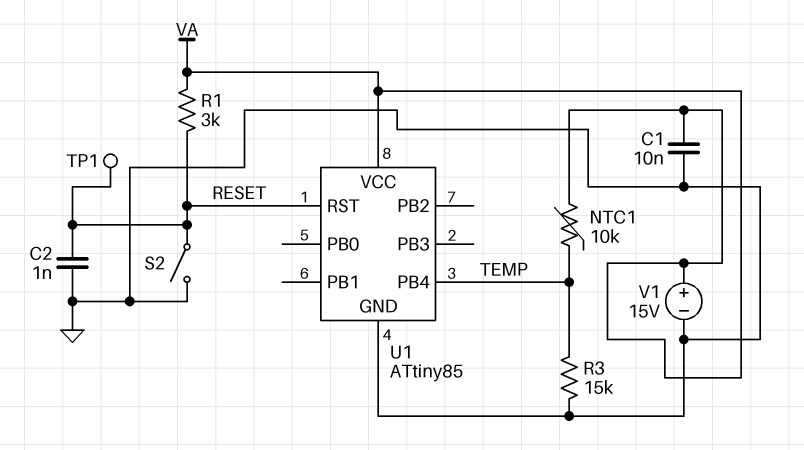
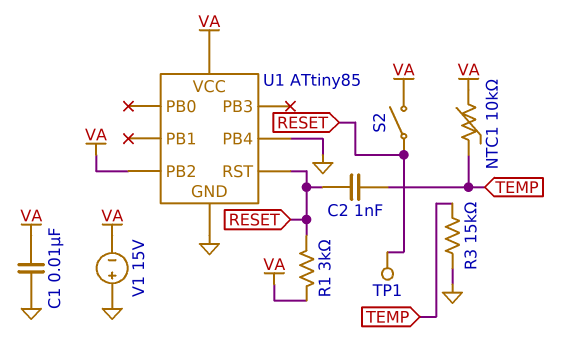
C2: 1nF (GND, RESET) -> 1nF (RESET, TEMP)
S2: switch (GND, RESET) -> switch (RESET, VA)
U1 pin PB2: none -> VA
U1 pin PB4: TEMP -> GND
V1: 15V (plus VA, minus GND) -> 15V (plus GND, minus VA)

